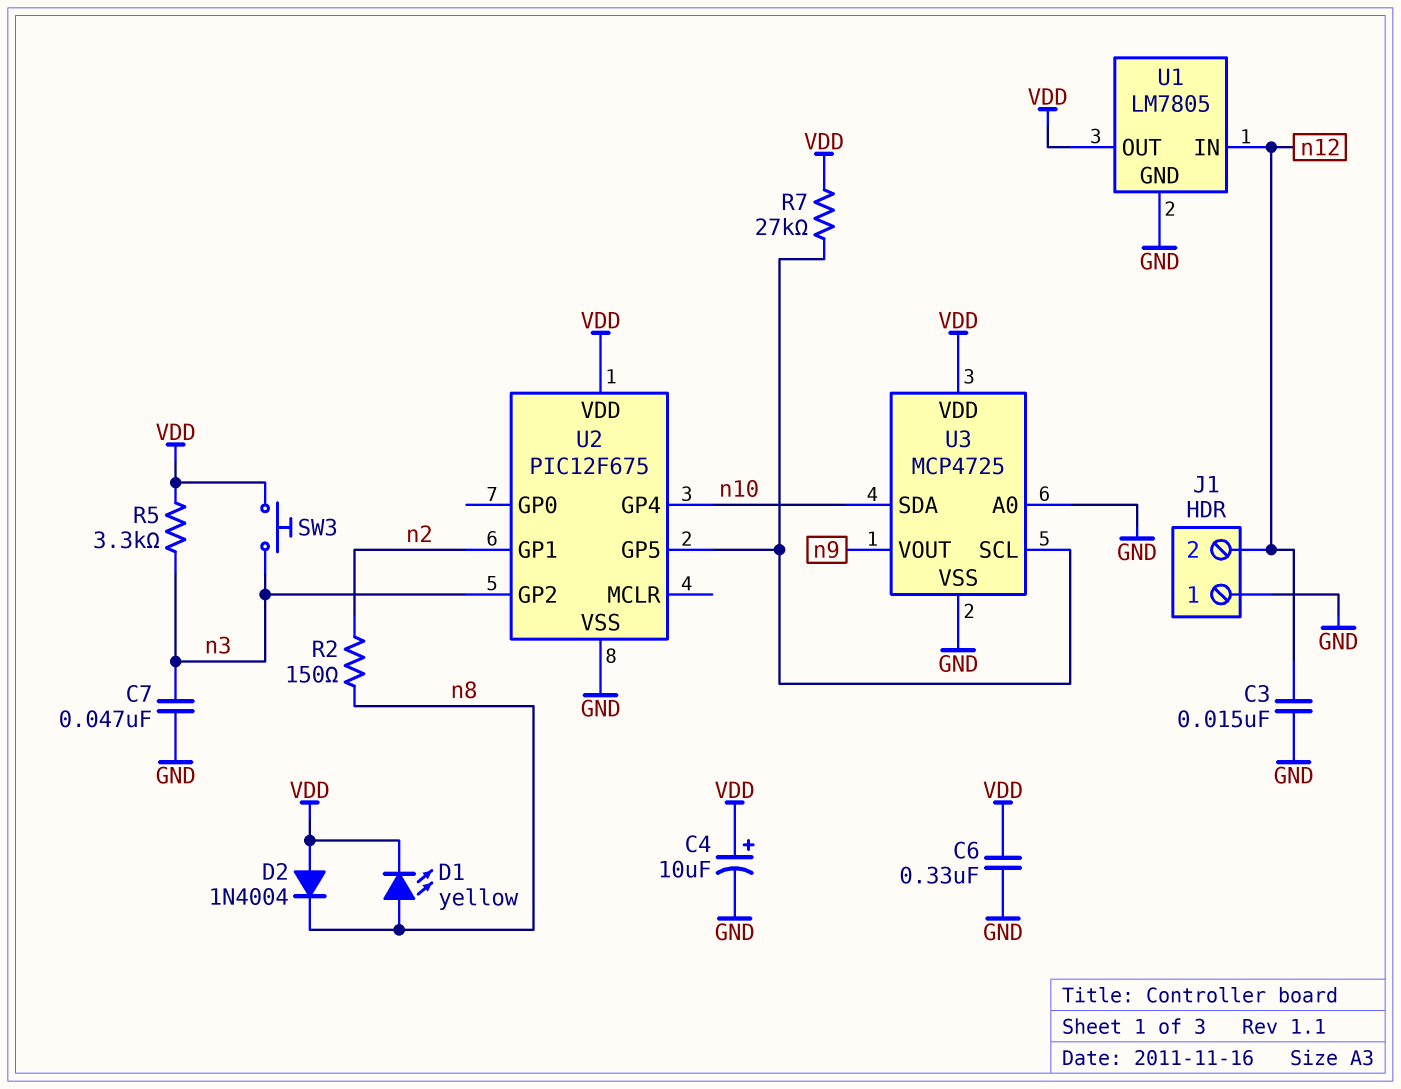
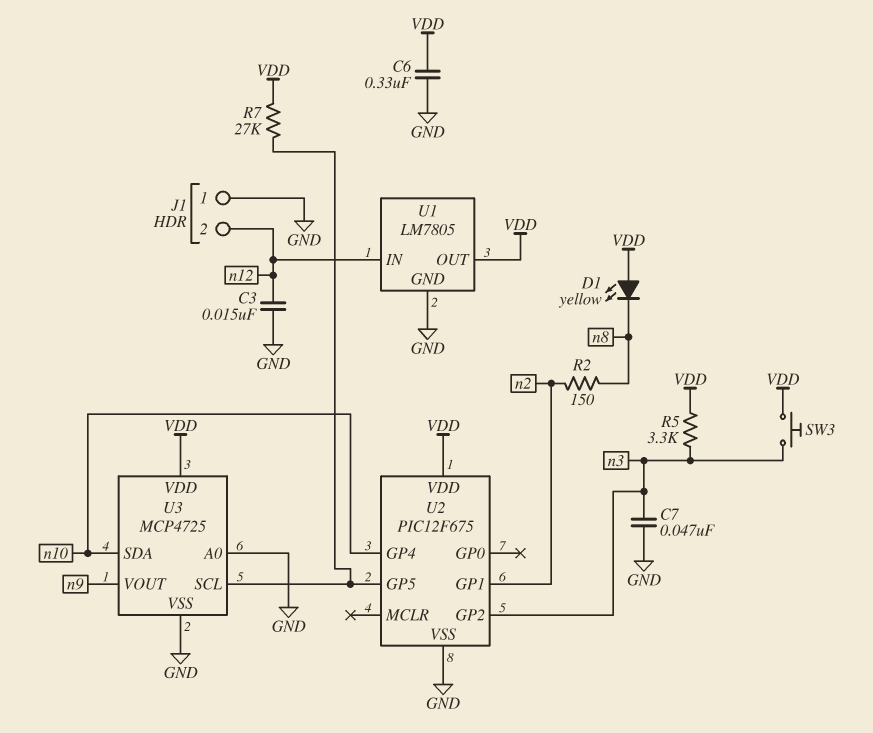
C4: 10uF (plus VDD, minus GND) -> none
D1: LED yellow (A n8, K VDD) -> LED yellow (A VDD, K n8)
D2: diode 1N4004 (A VDD, K n8) -> none

